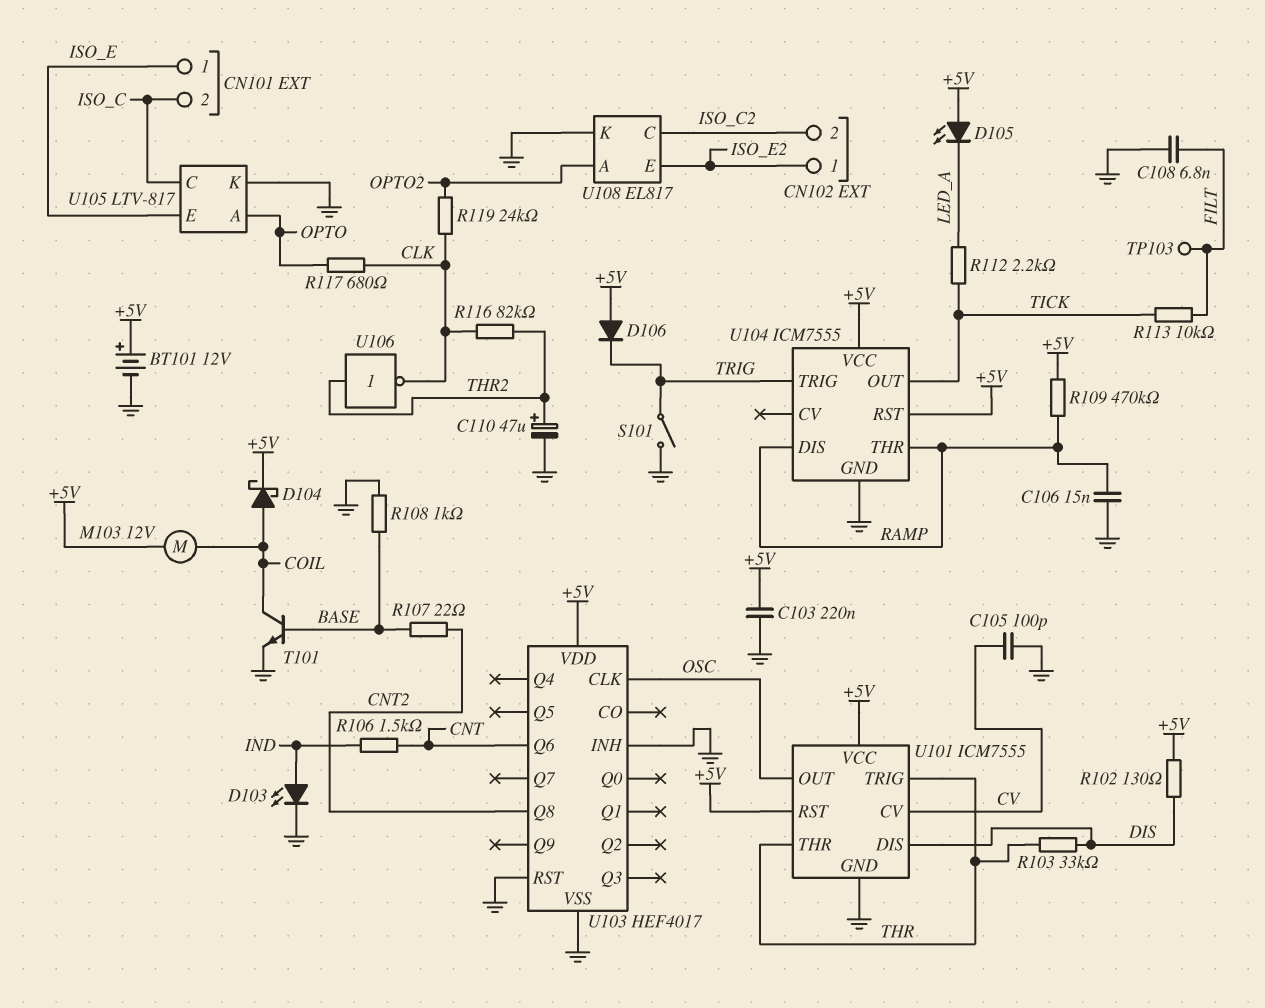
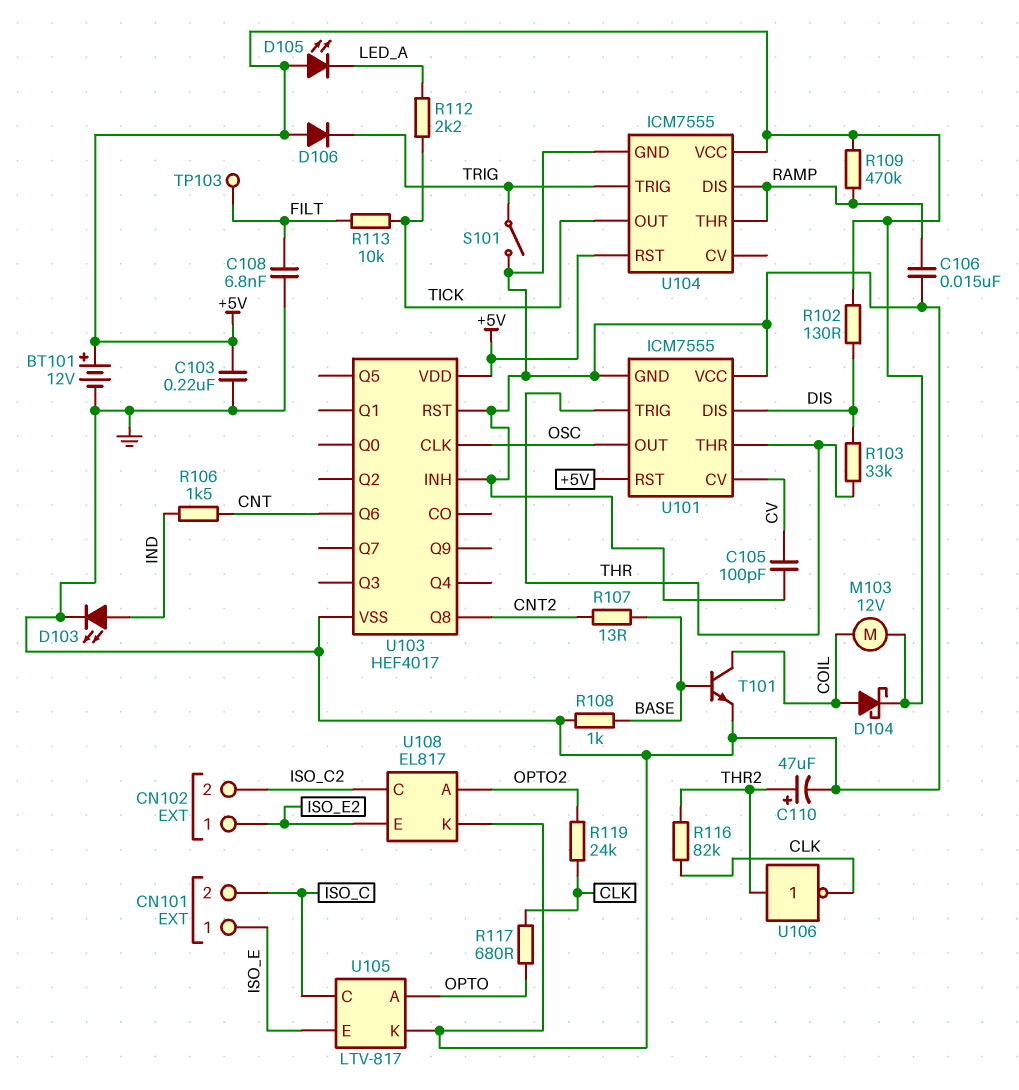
R107: 22 (BASE, CNT2) -> 13 (BASE, CNT2)
U101 pin VCC: +5V -> GND

